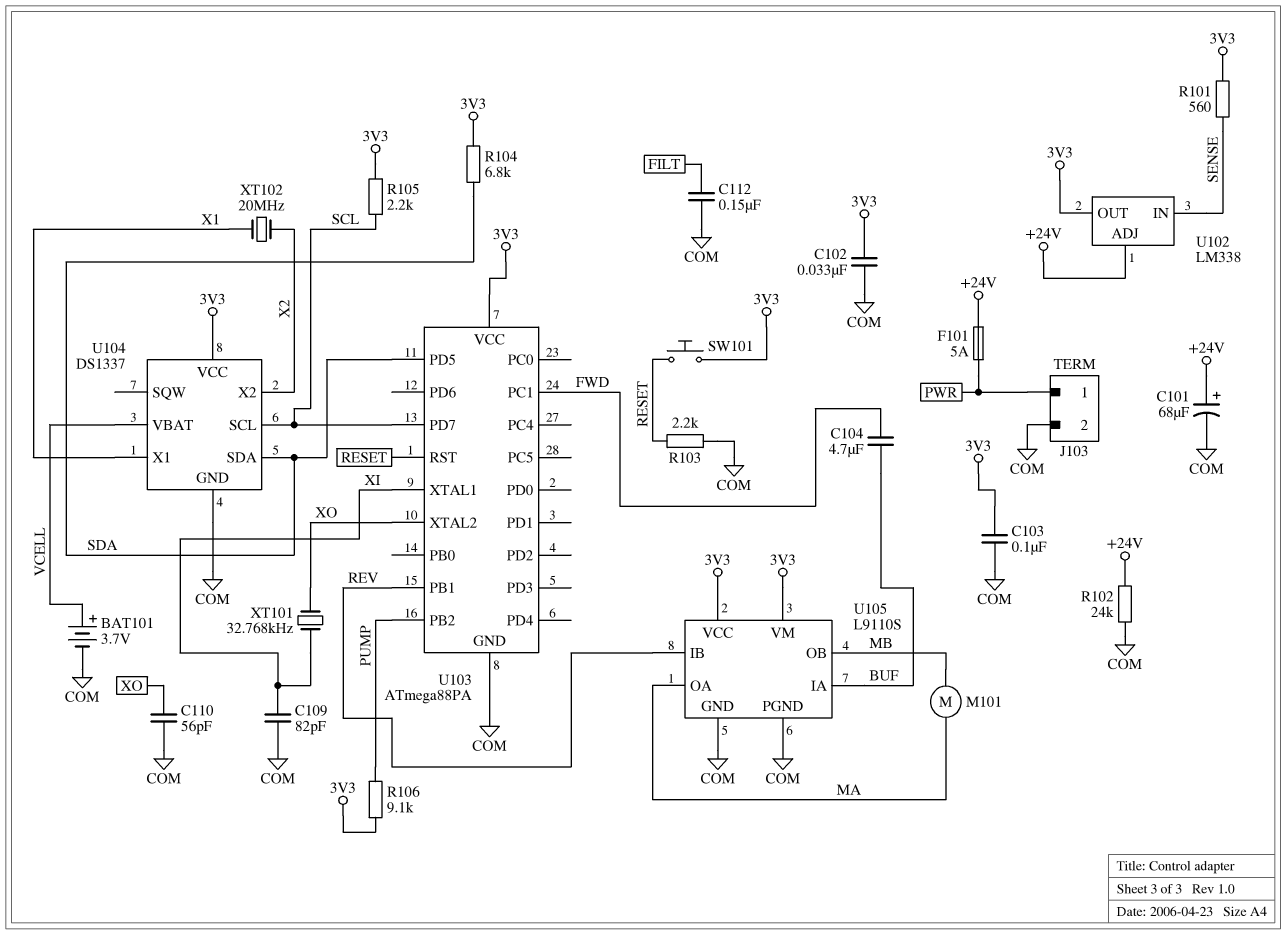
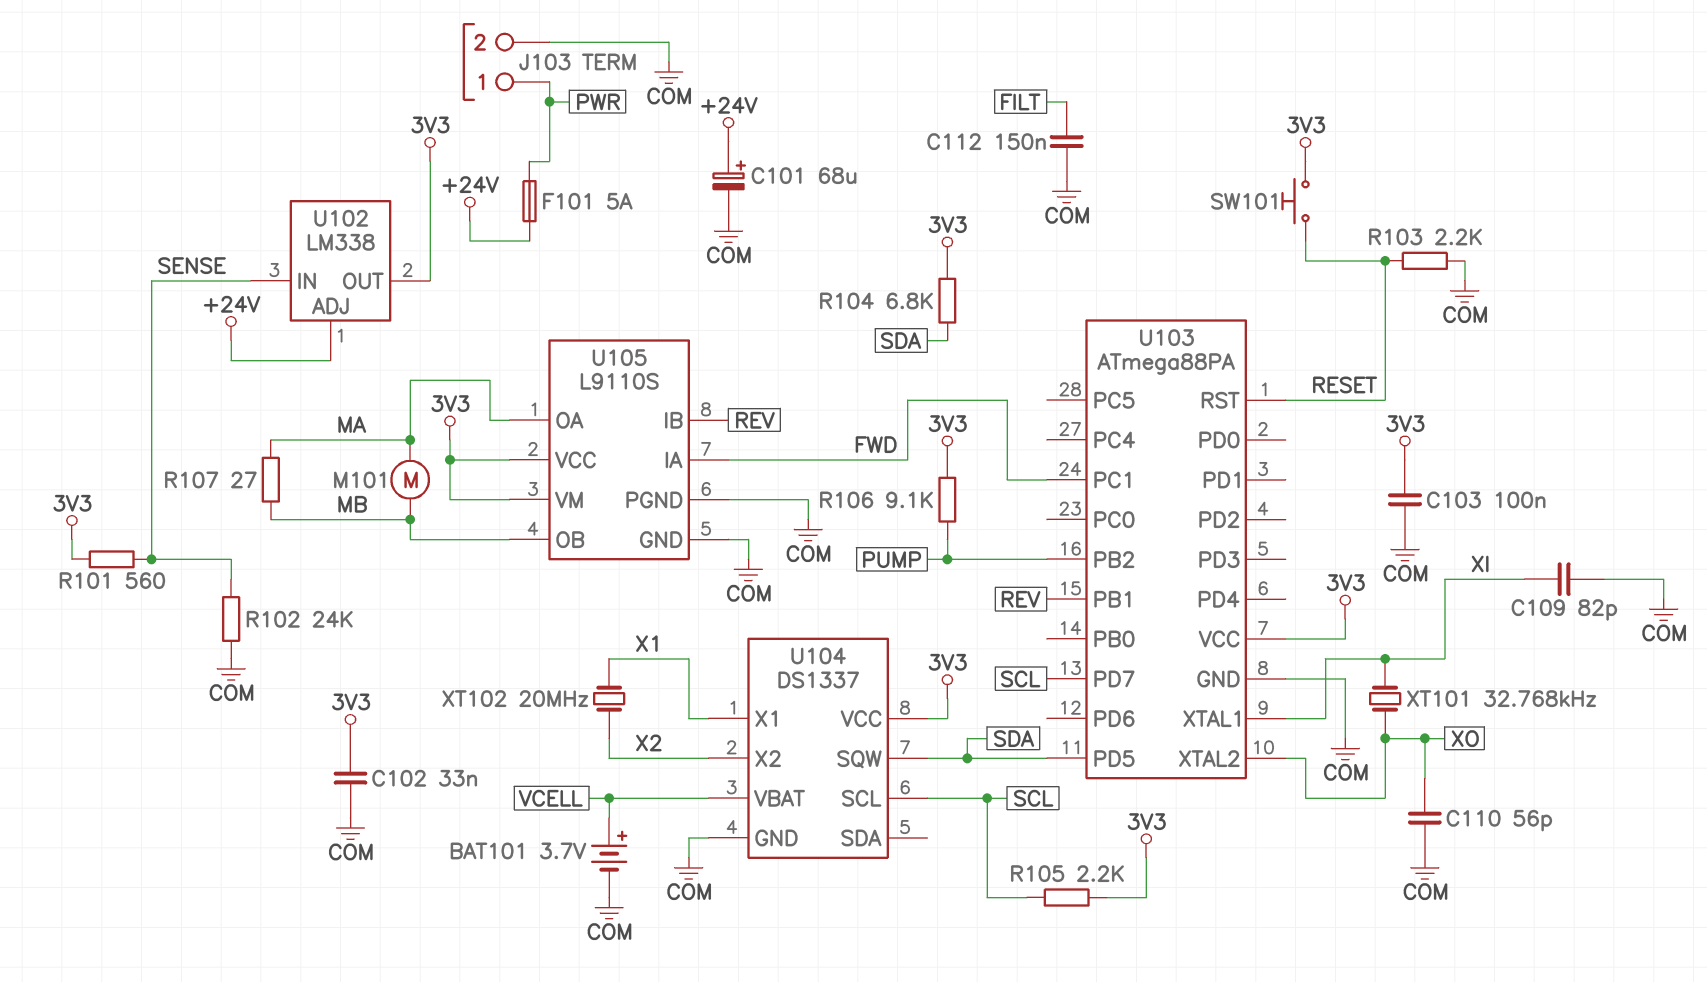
C104: 4.7uF (BUF, FWD) -> none
R102: 24k (+24V, COM) -> 24k (COM, SENSE)
R107: none -> 27 (MA, MB)
U104 pin SDA: SDA -> none
U104 pin SQW: none -> SDA
U105 pin IA: BUF -> FWD

